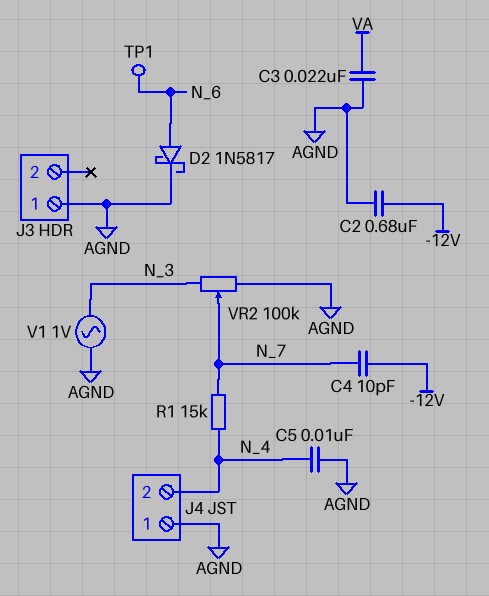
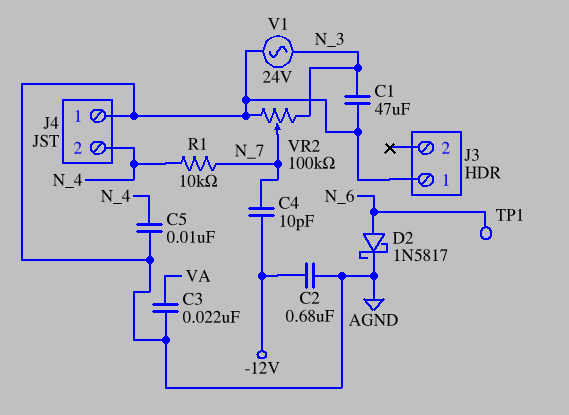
C1: none -> 47uF (AGND, N_3)
R1: 15k (N_4, N_7) -> 10k (N_4, N_7)
V1: AC 1V (AGND, N_3) -> AC 24V (AGND, N_3)

